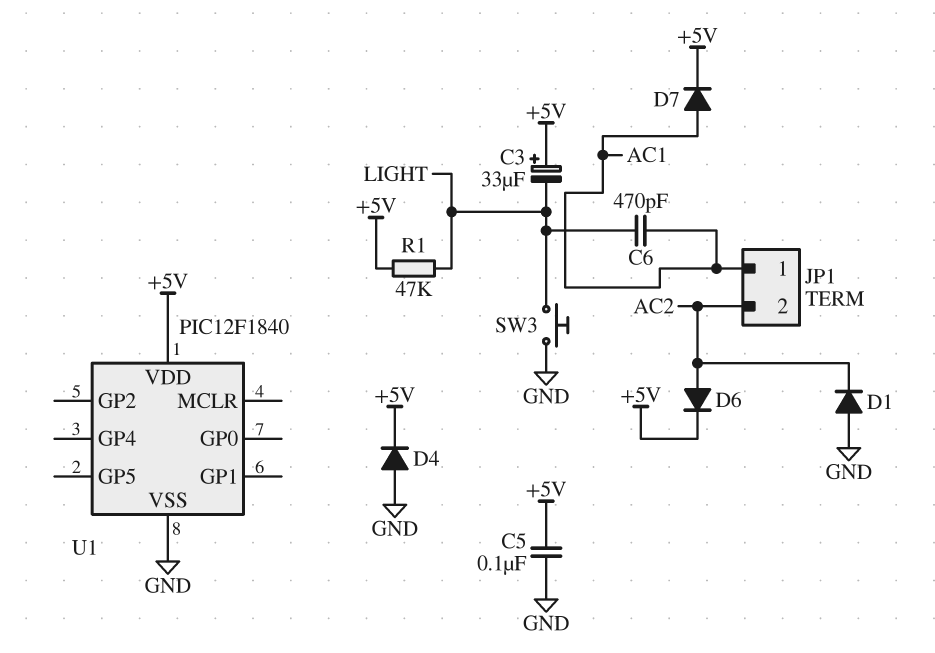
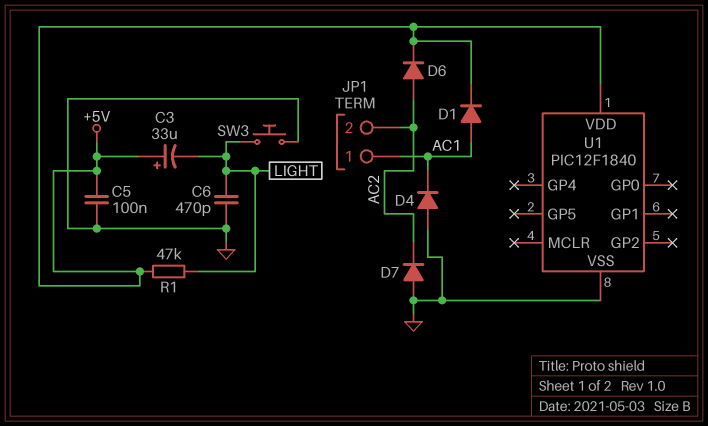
C6: 470pF (AC1, LIGHT) -> 470pF (GND, LIGHT)
D1: diode (A GND, K AC2) -> diode (A AC1, K +5V)
D4: diode (A GND, K +5V) -> diode (A GND, K AC1)
D7: diode (A AC1, K +5V) -> diode (A GND, K AC2)

